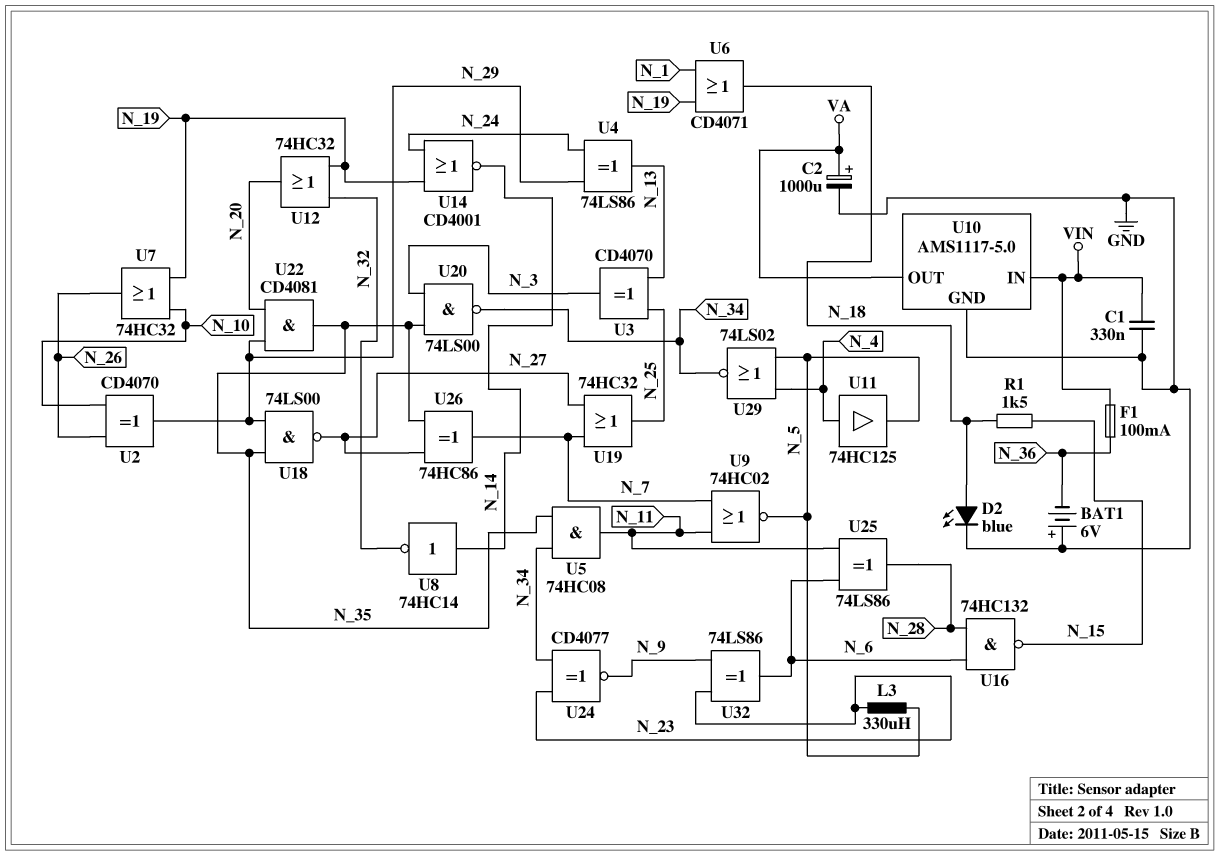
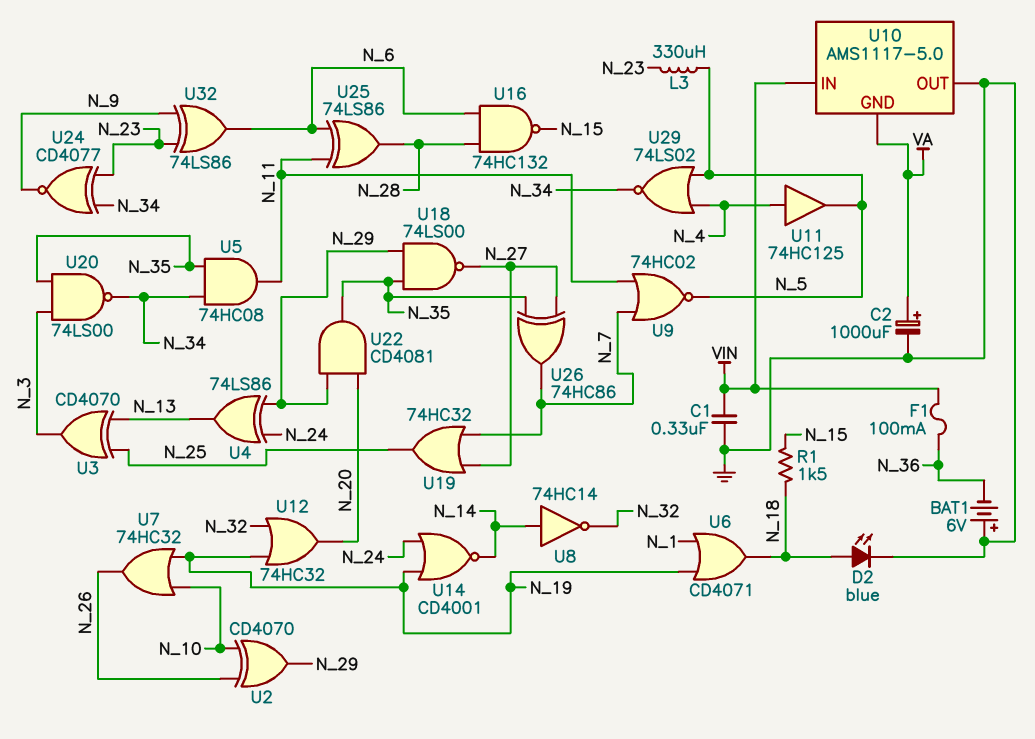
U10 pin GND: GND -> VA
U10 pin OUT: VA -> GND

